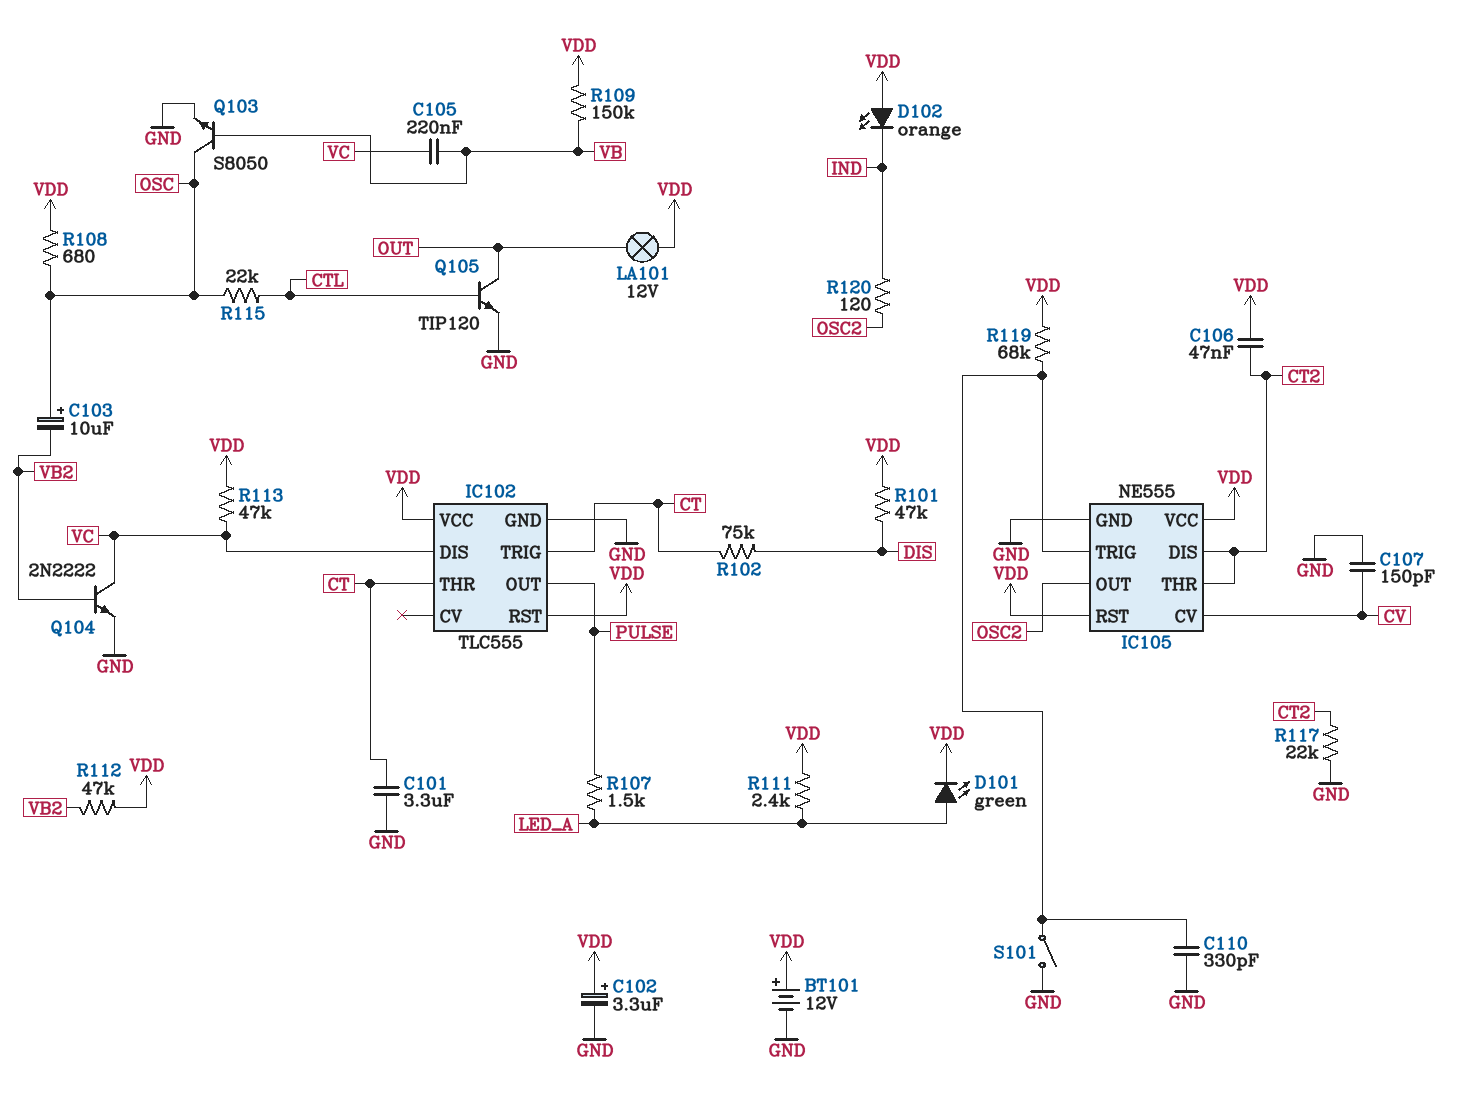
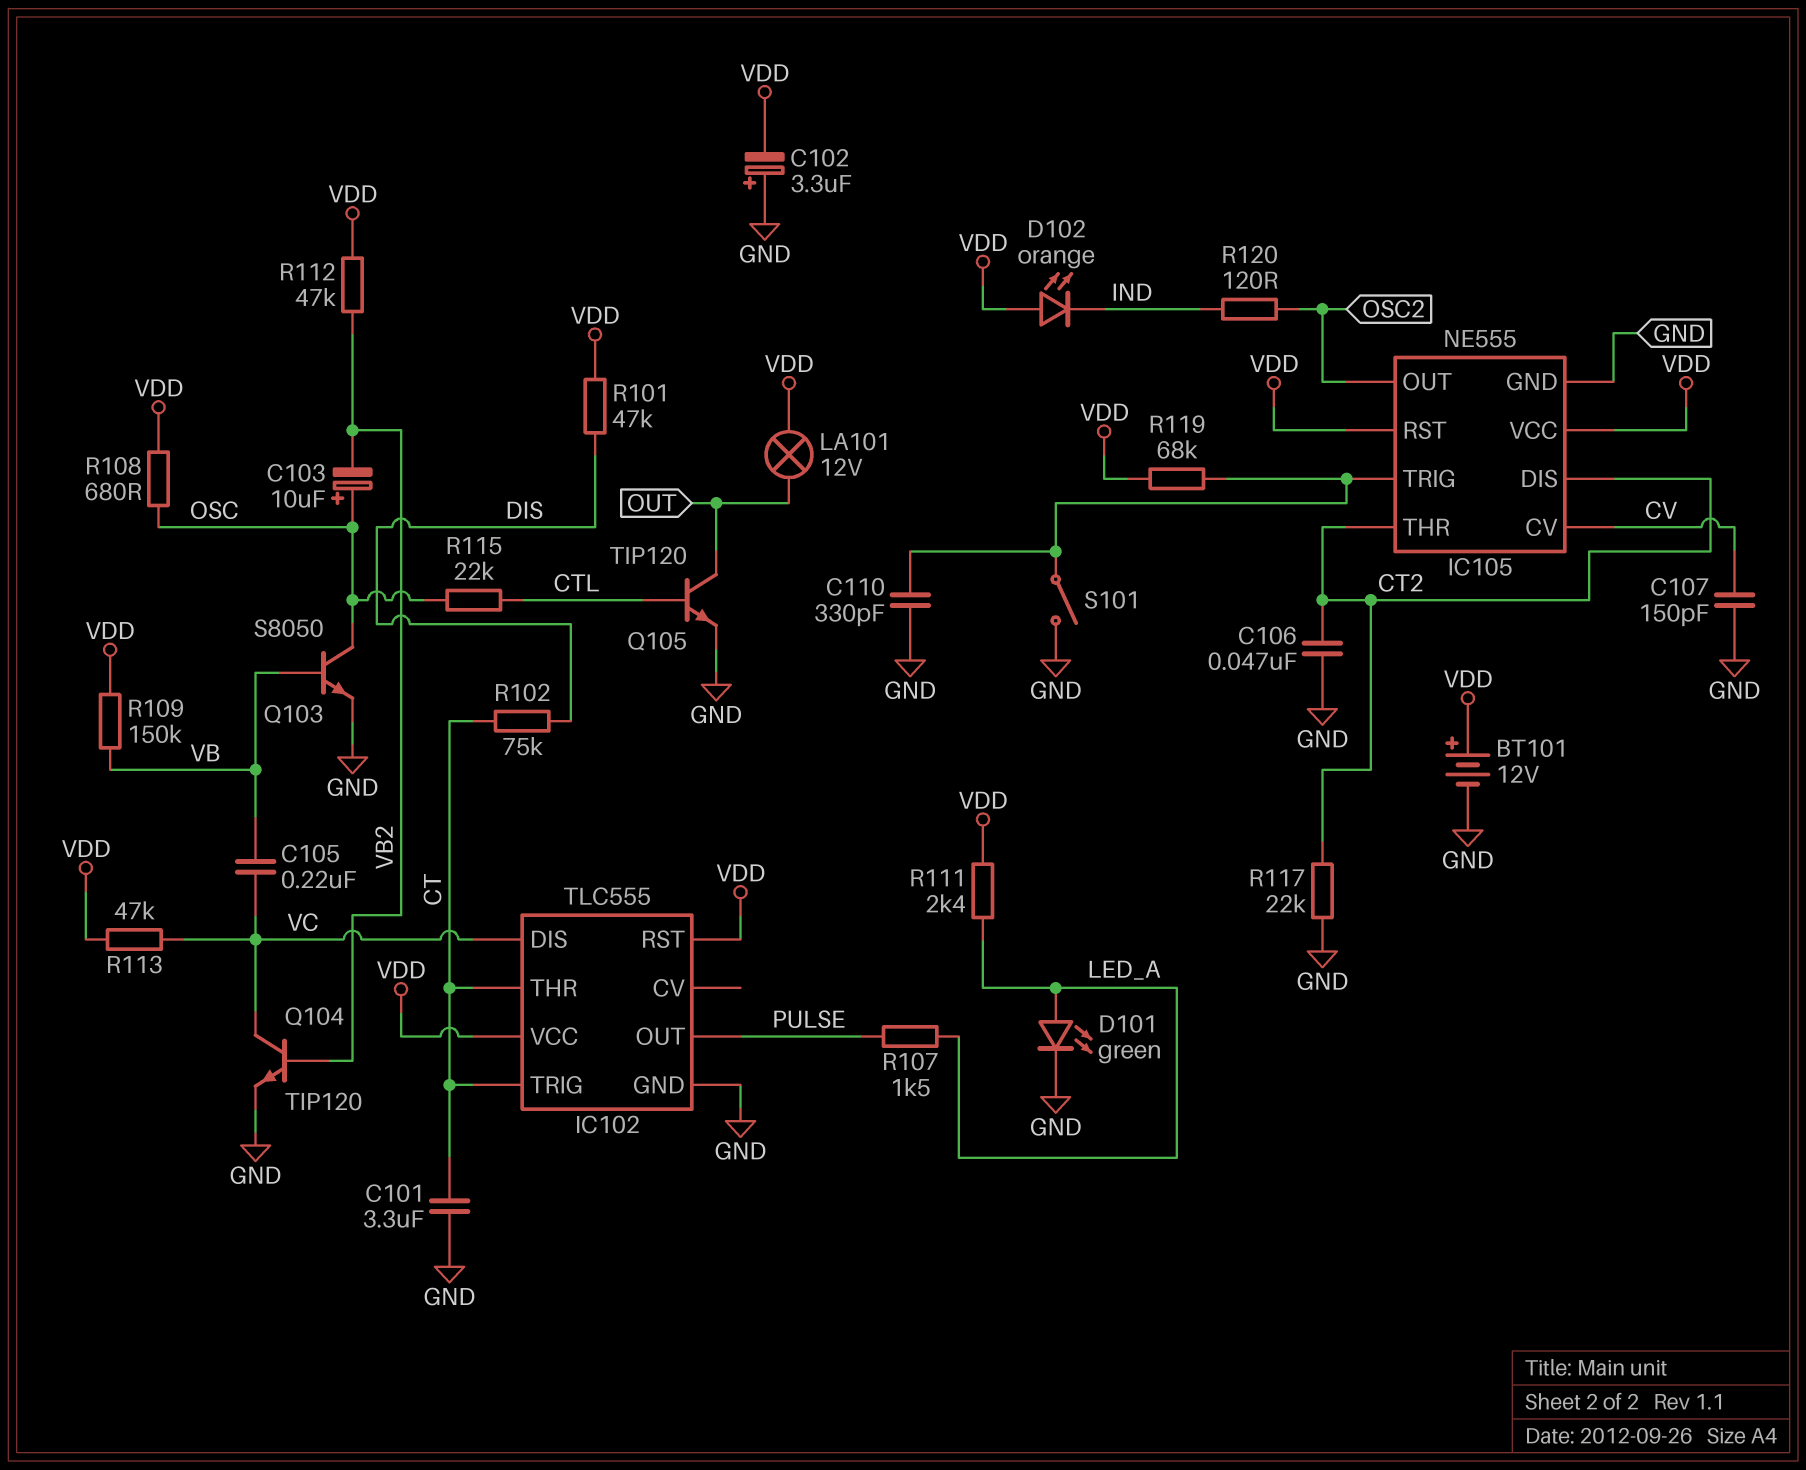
C102: 3.3uF (plus VDD, minus GND) -> 3.3uF (plus GND, minus VDD)
C106: 47nF (CT2, VDD) -> 47nF (CT2, GND)
D101: LED green (A LED_A, K VDD) -> LED green (A LED_A, K GND)
Q104: NPN 2N2222 (B VB2, C VC, E GND) -> NPN TIP120 (B VB2, C VC, E GND)

